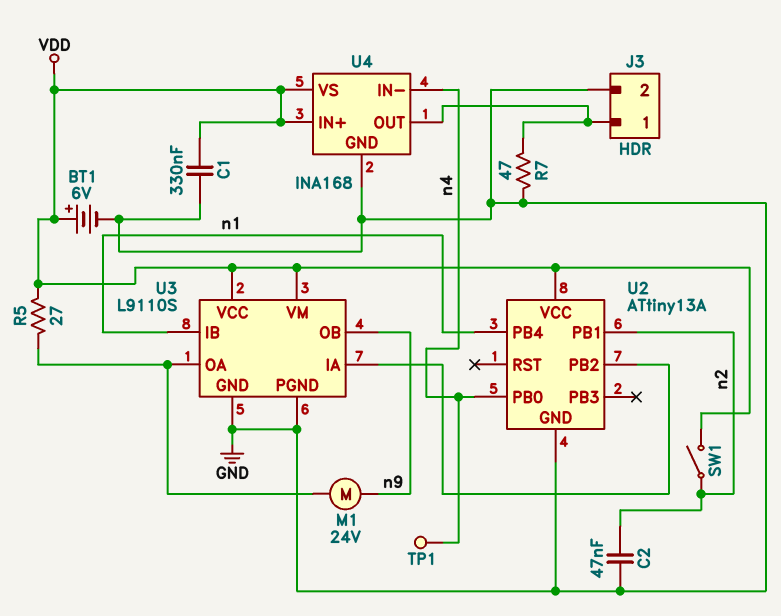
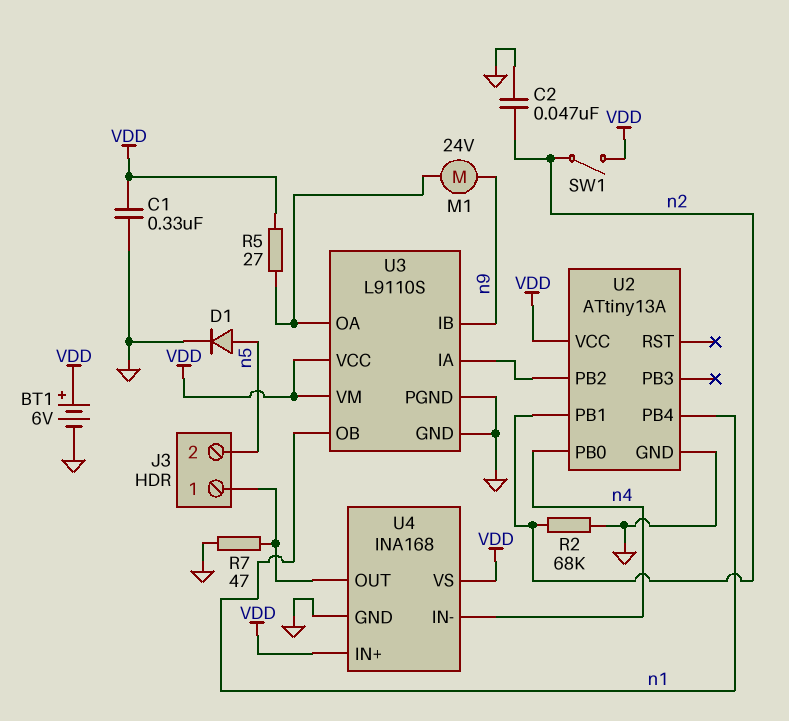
D1: none -> diode (A n5, K GND)
J3 pin 2: GND -> n5
R2: none -> 68k (GND, n2)
TP1: test point (n4) -> none
U3 pin IB: n1 -> n9
U3 pin OB: n9 -> n1

